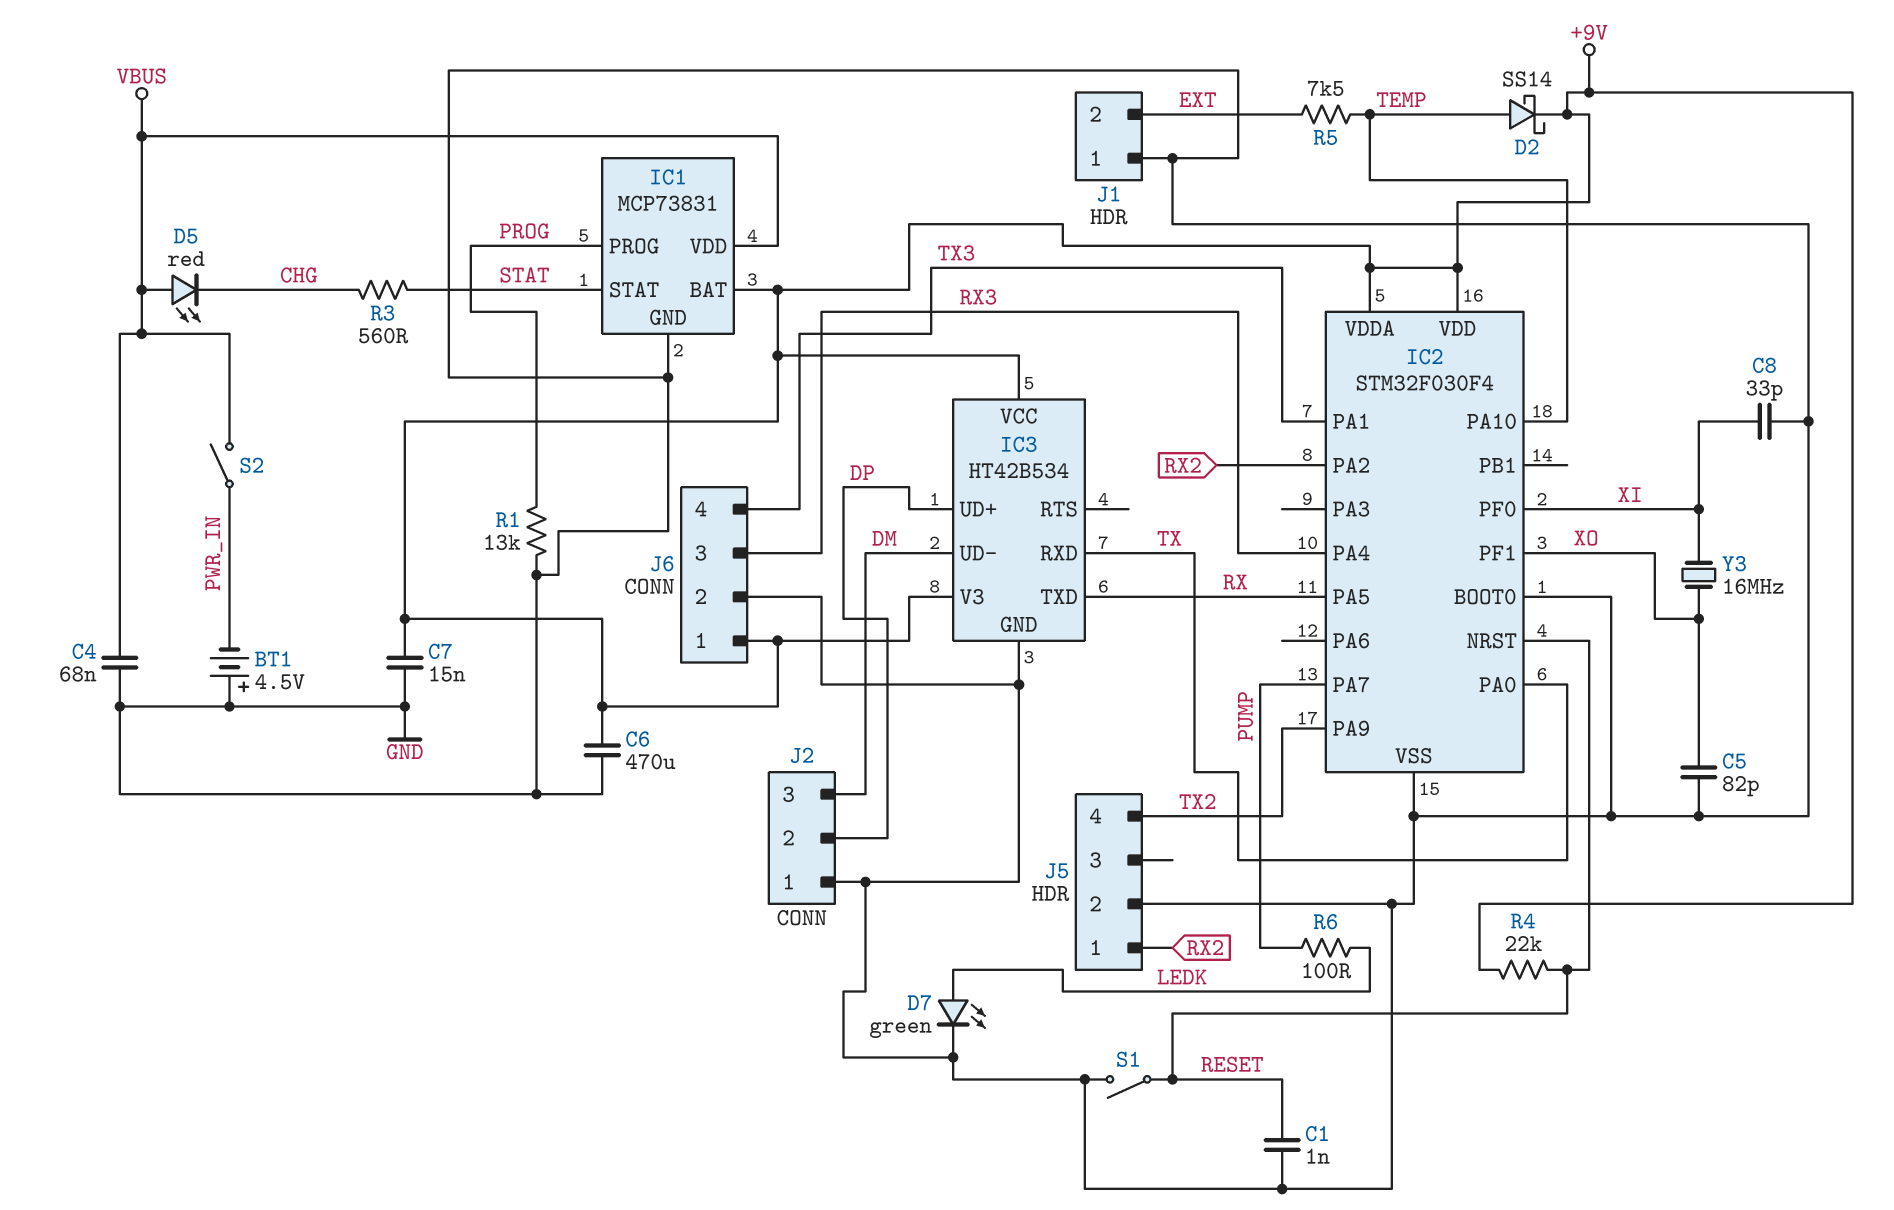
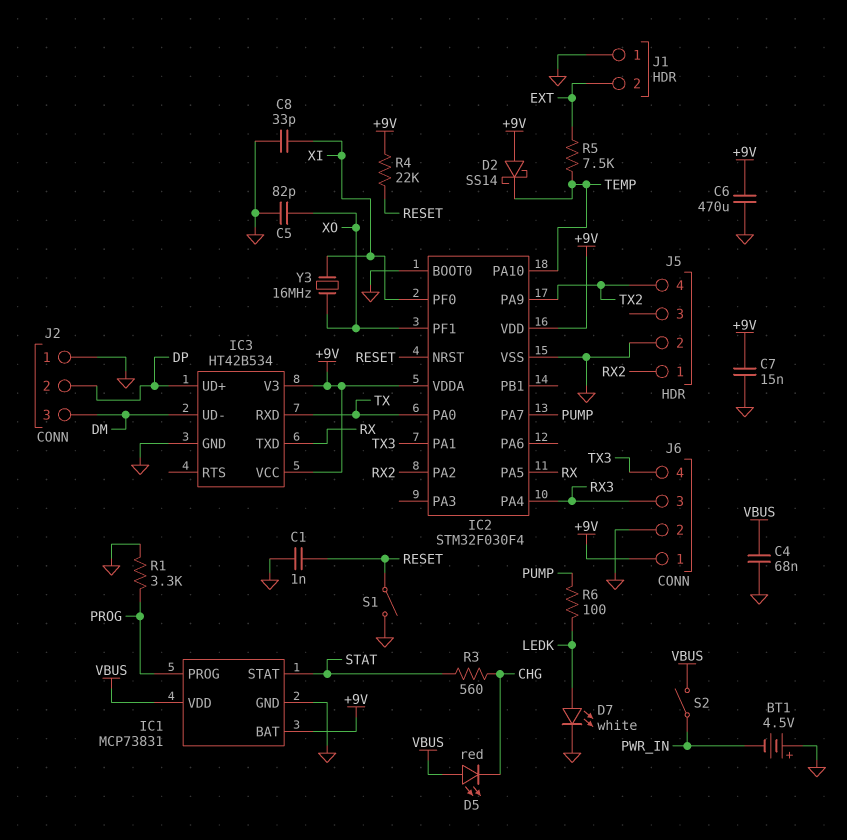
D2: schottky SS14 (A TEMP, K +9V) -> schottky SS14 (A +9V, K TEMP)
D7: LED green (A LEDK, K GND) -> LED white (A LEDK, K GND)
R1: 13k (GND, PROG) -> 3.3k (GND, PROG)

